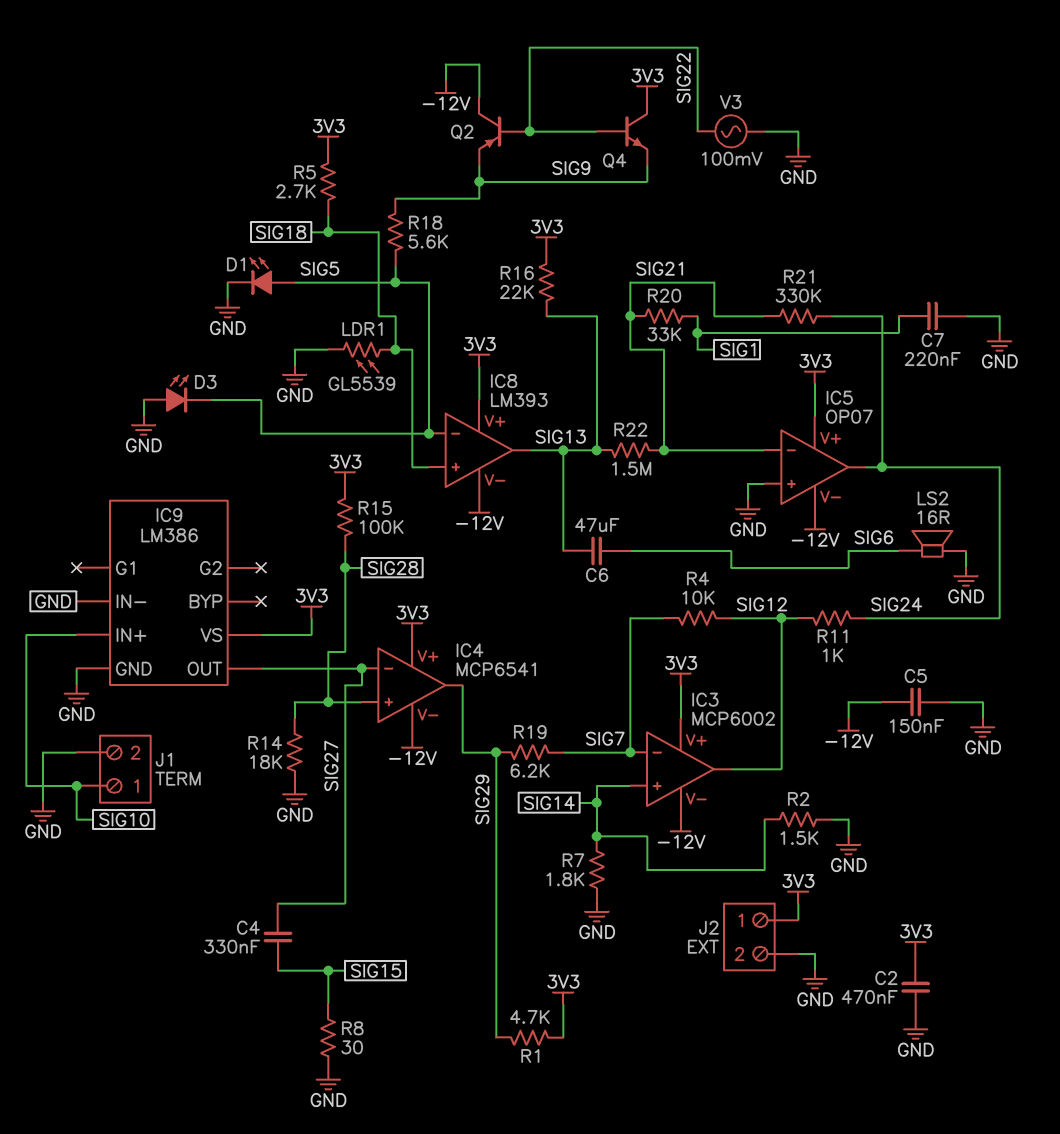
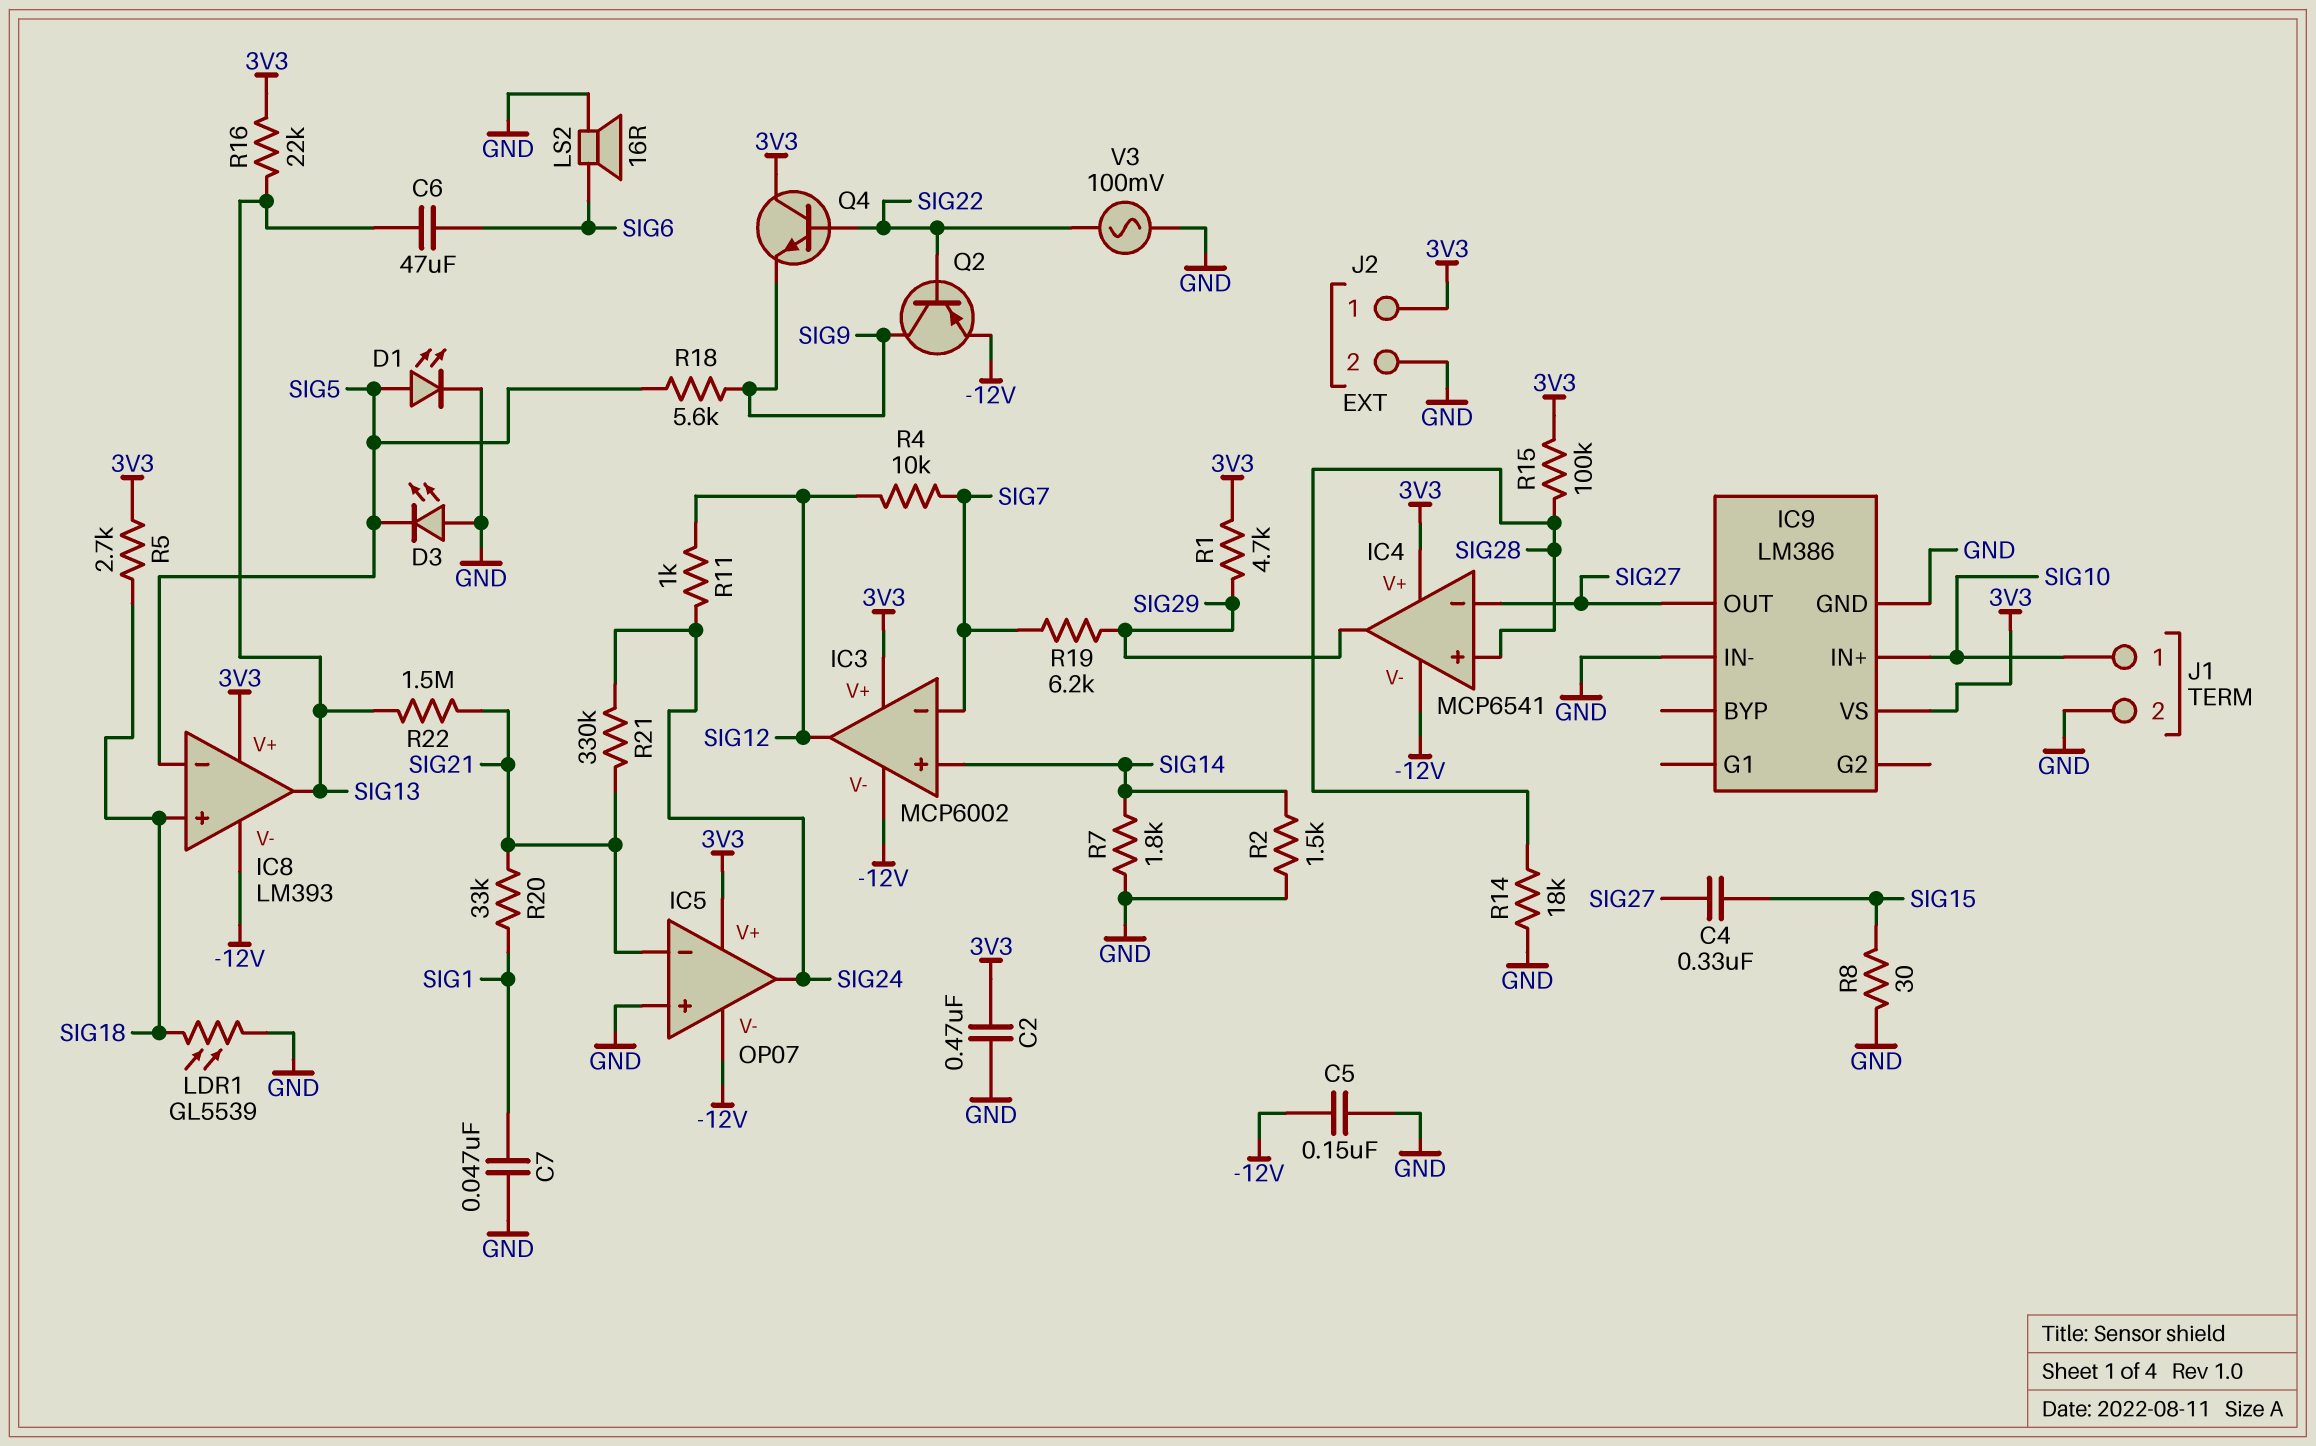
C7: 220nF (GND, SIG1) -> 47nF (GND, SIG1)
Q2: PNP (B SIG22, C -12V, E SIG9) -> PNP (B SIG22, C SIG9, E -12V)

